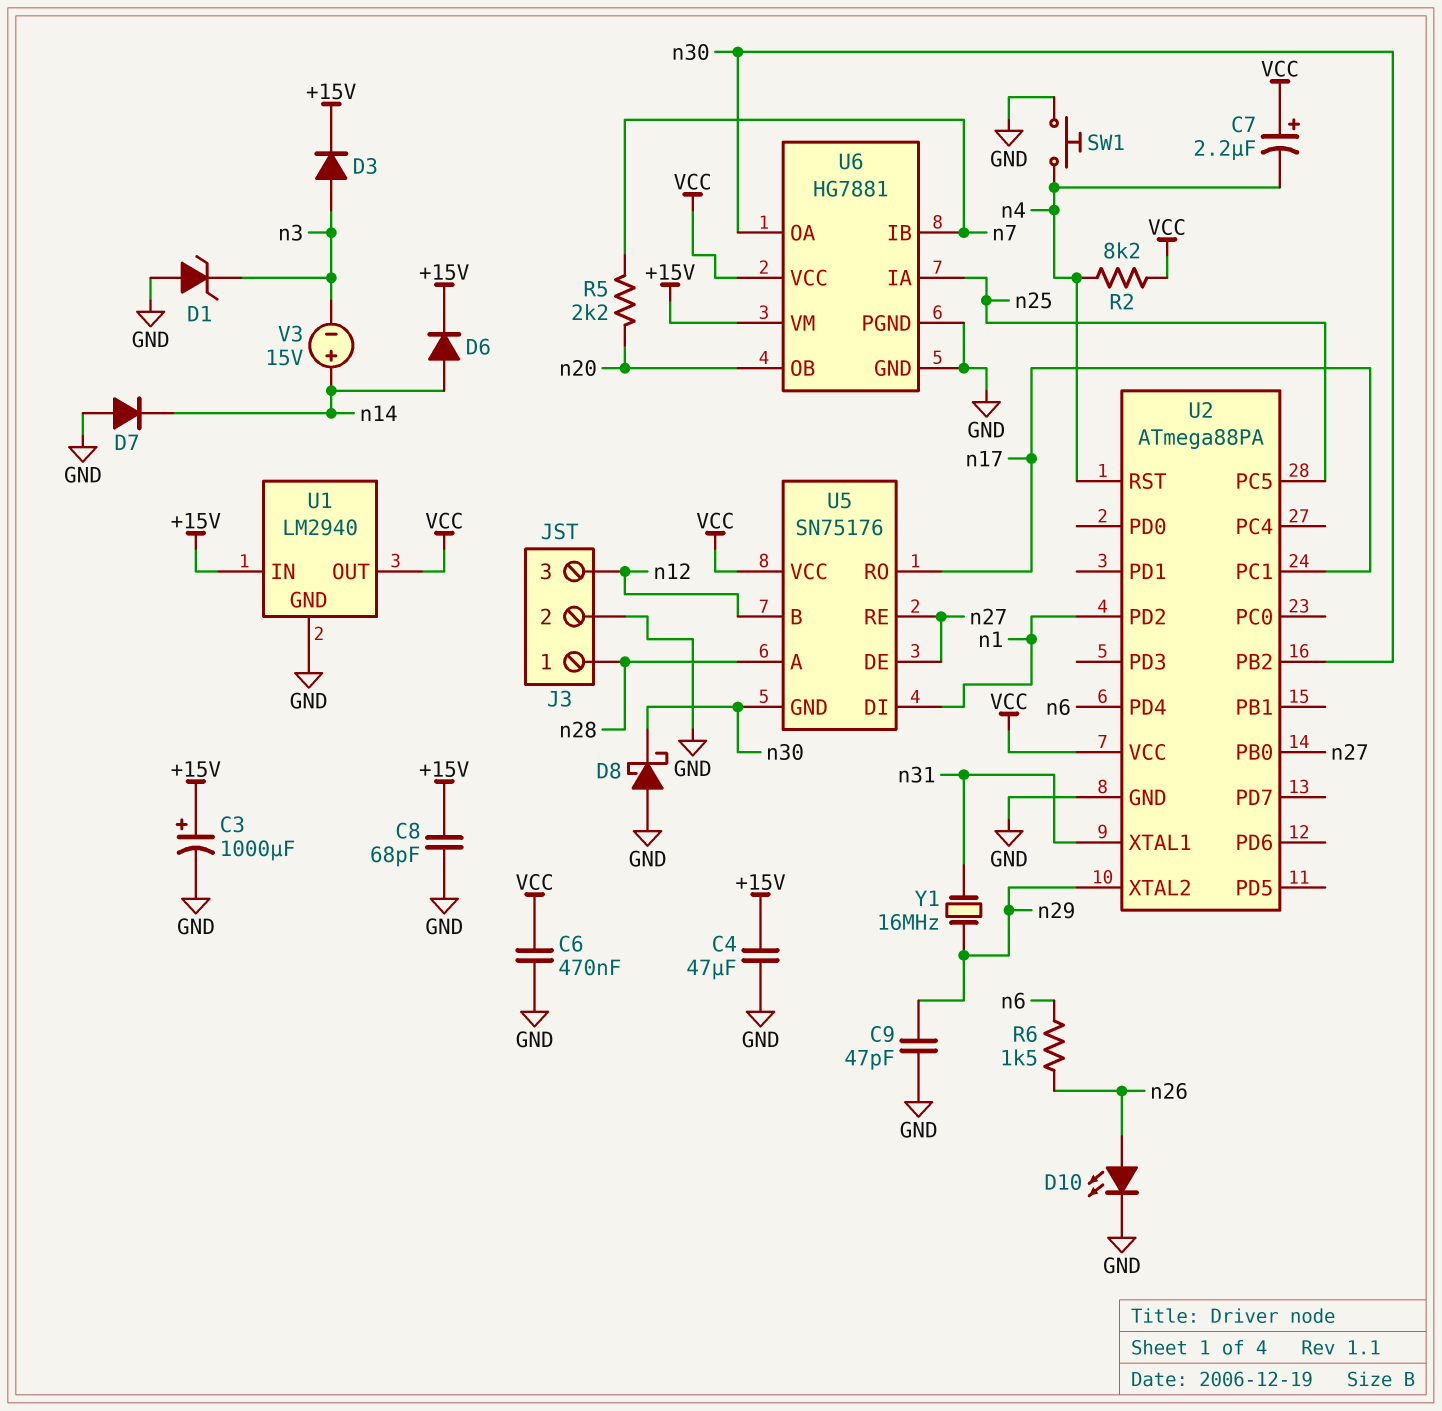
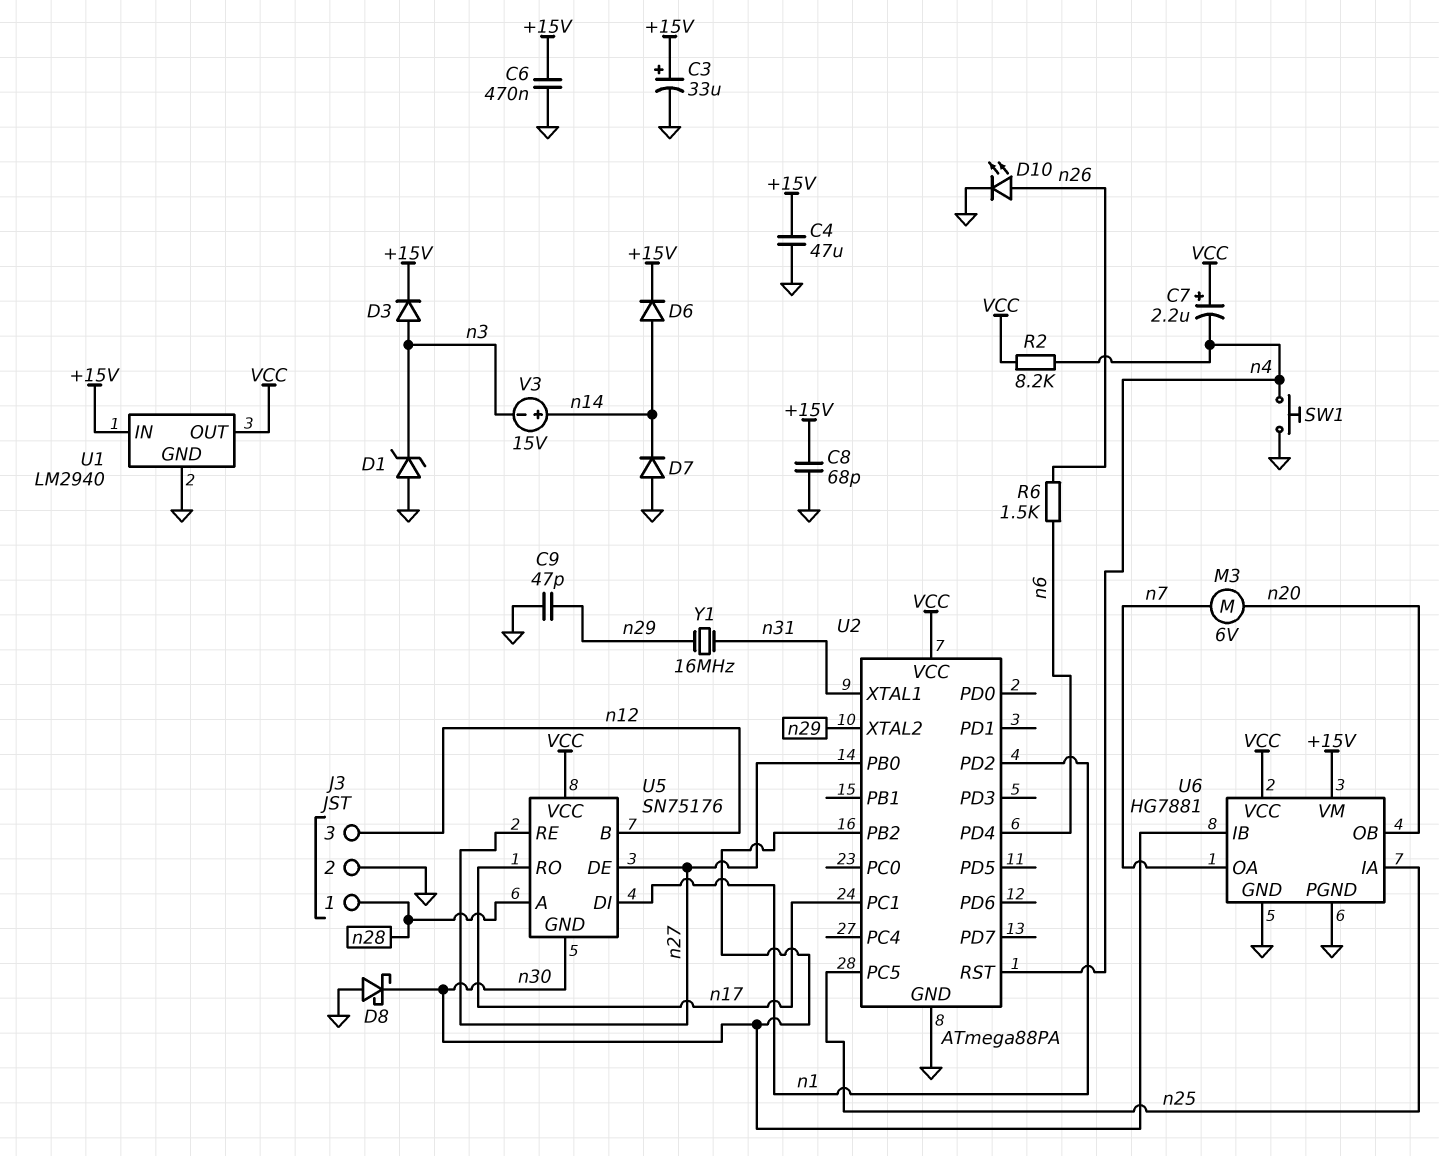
C3: 1000uF (plus +15V, minus GND) -> 33uF (plus +15V, minus GND)
C6: 470nF (GND, VCC) -> 470nF (+15V, GND)
M3: none -> motor 6V (n7, n20)
R5: 2.2k (n7, n20) -> none
U6 pin IB: n7 -> n30
U6 pin OA: n30 -> n7

